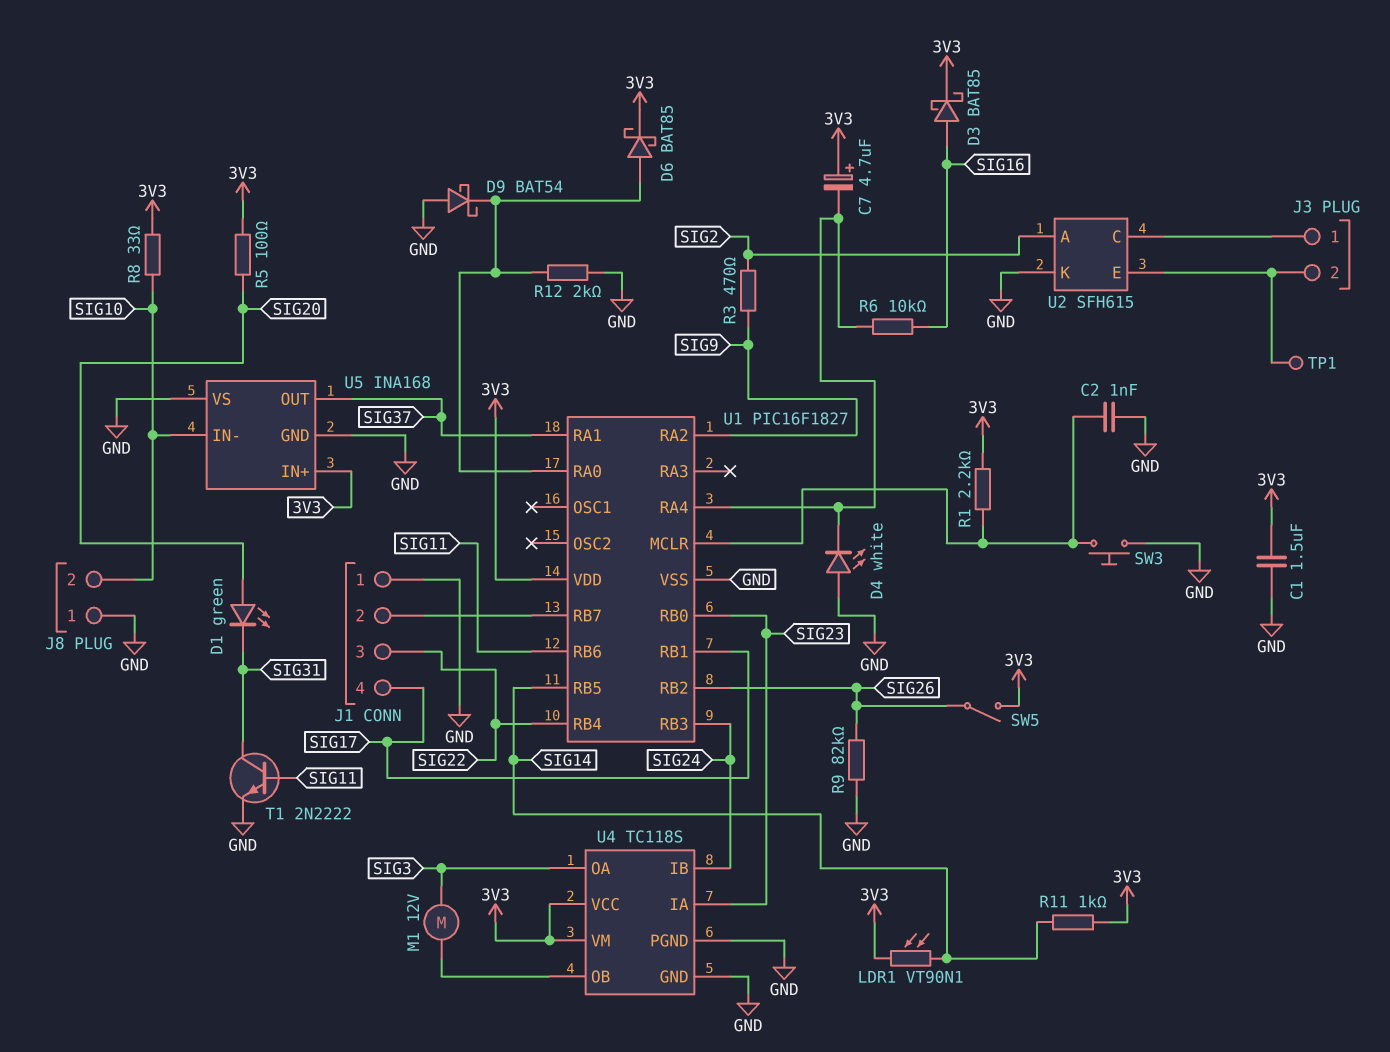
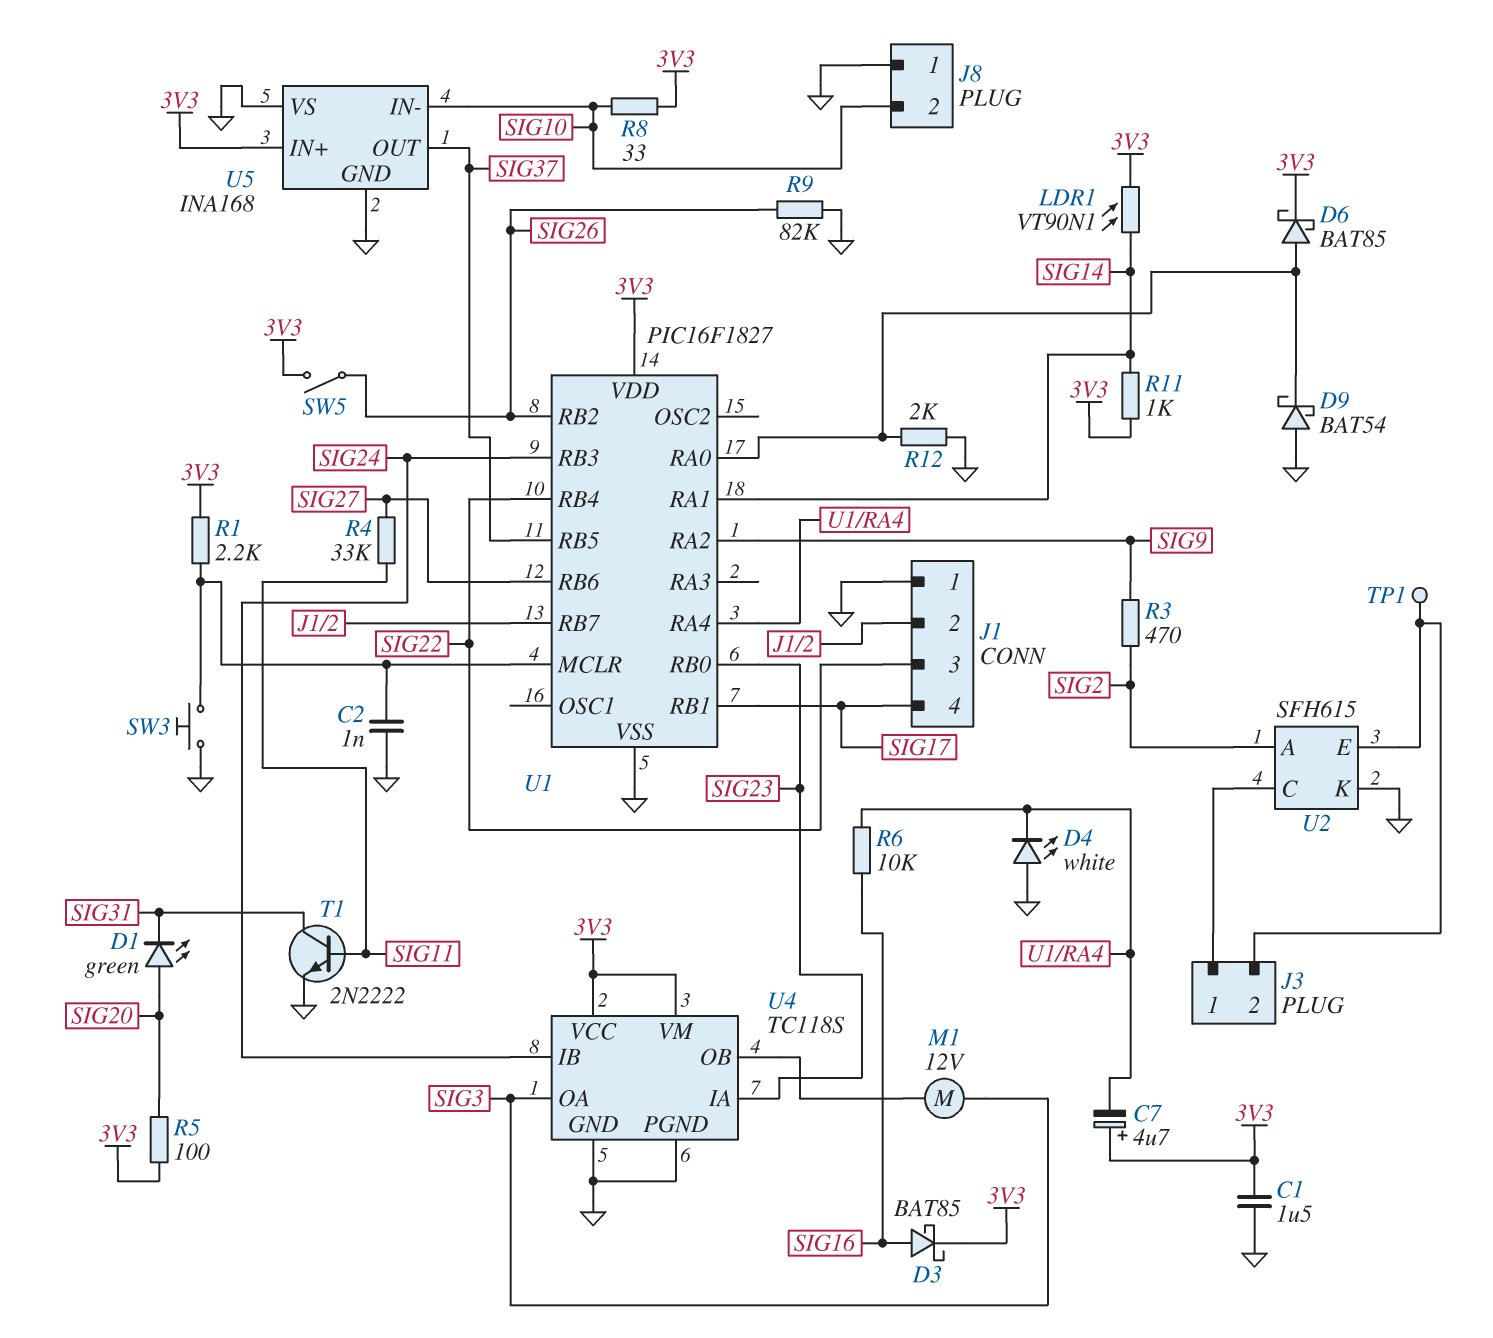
R4: none -> 33k (SIG11, SIG27)
U1 pin RA1: SIG37 -> SIG14
U1 pin RB5: SIG14 -> SIG37
U1 pin RB6: SIG11 -> SIG27

